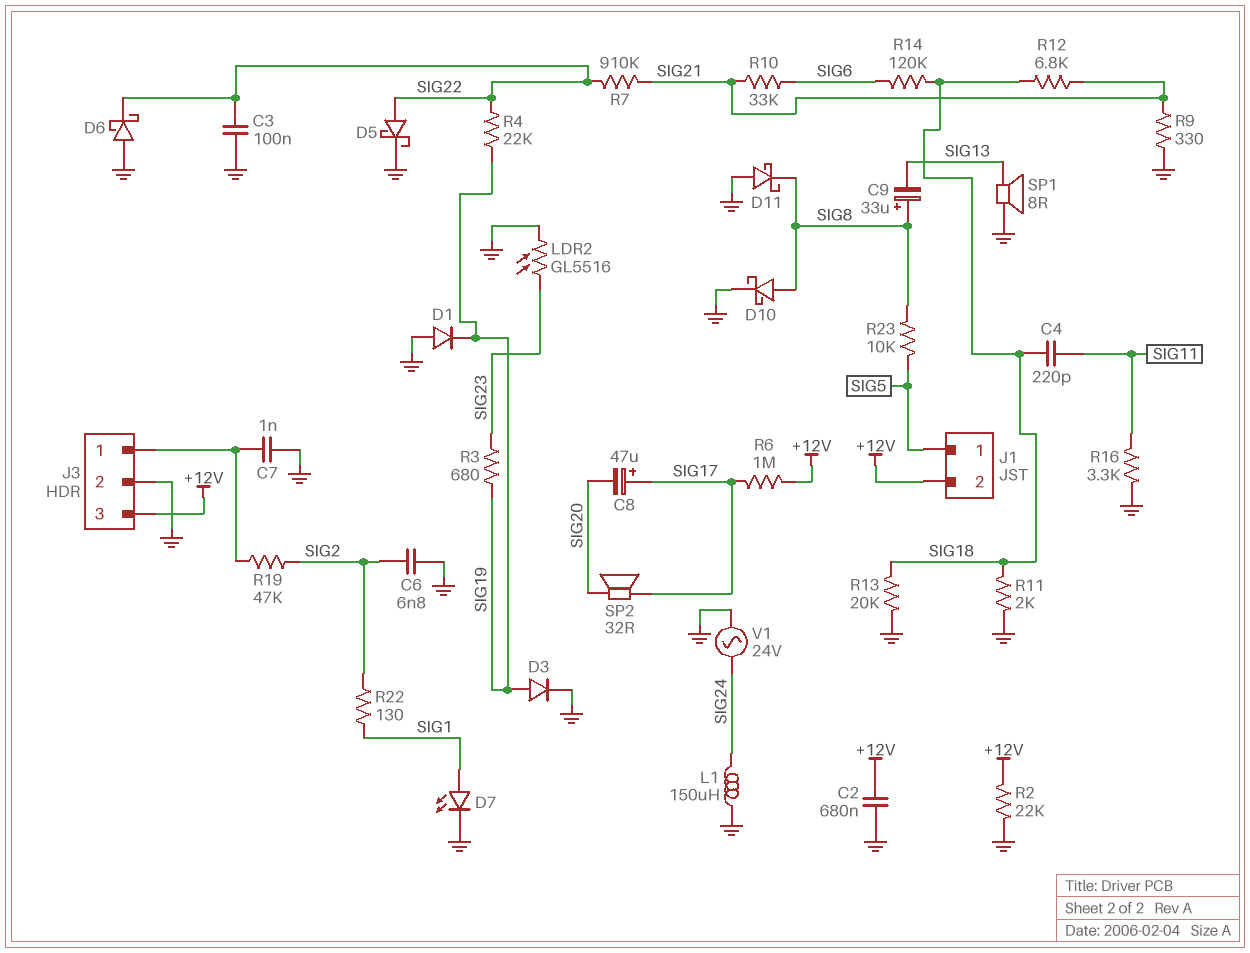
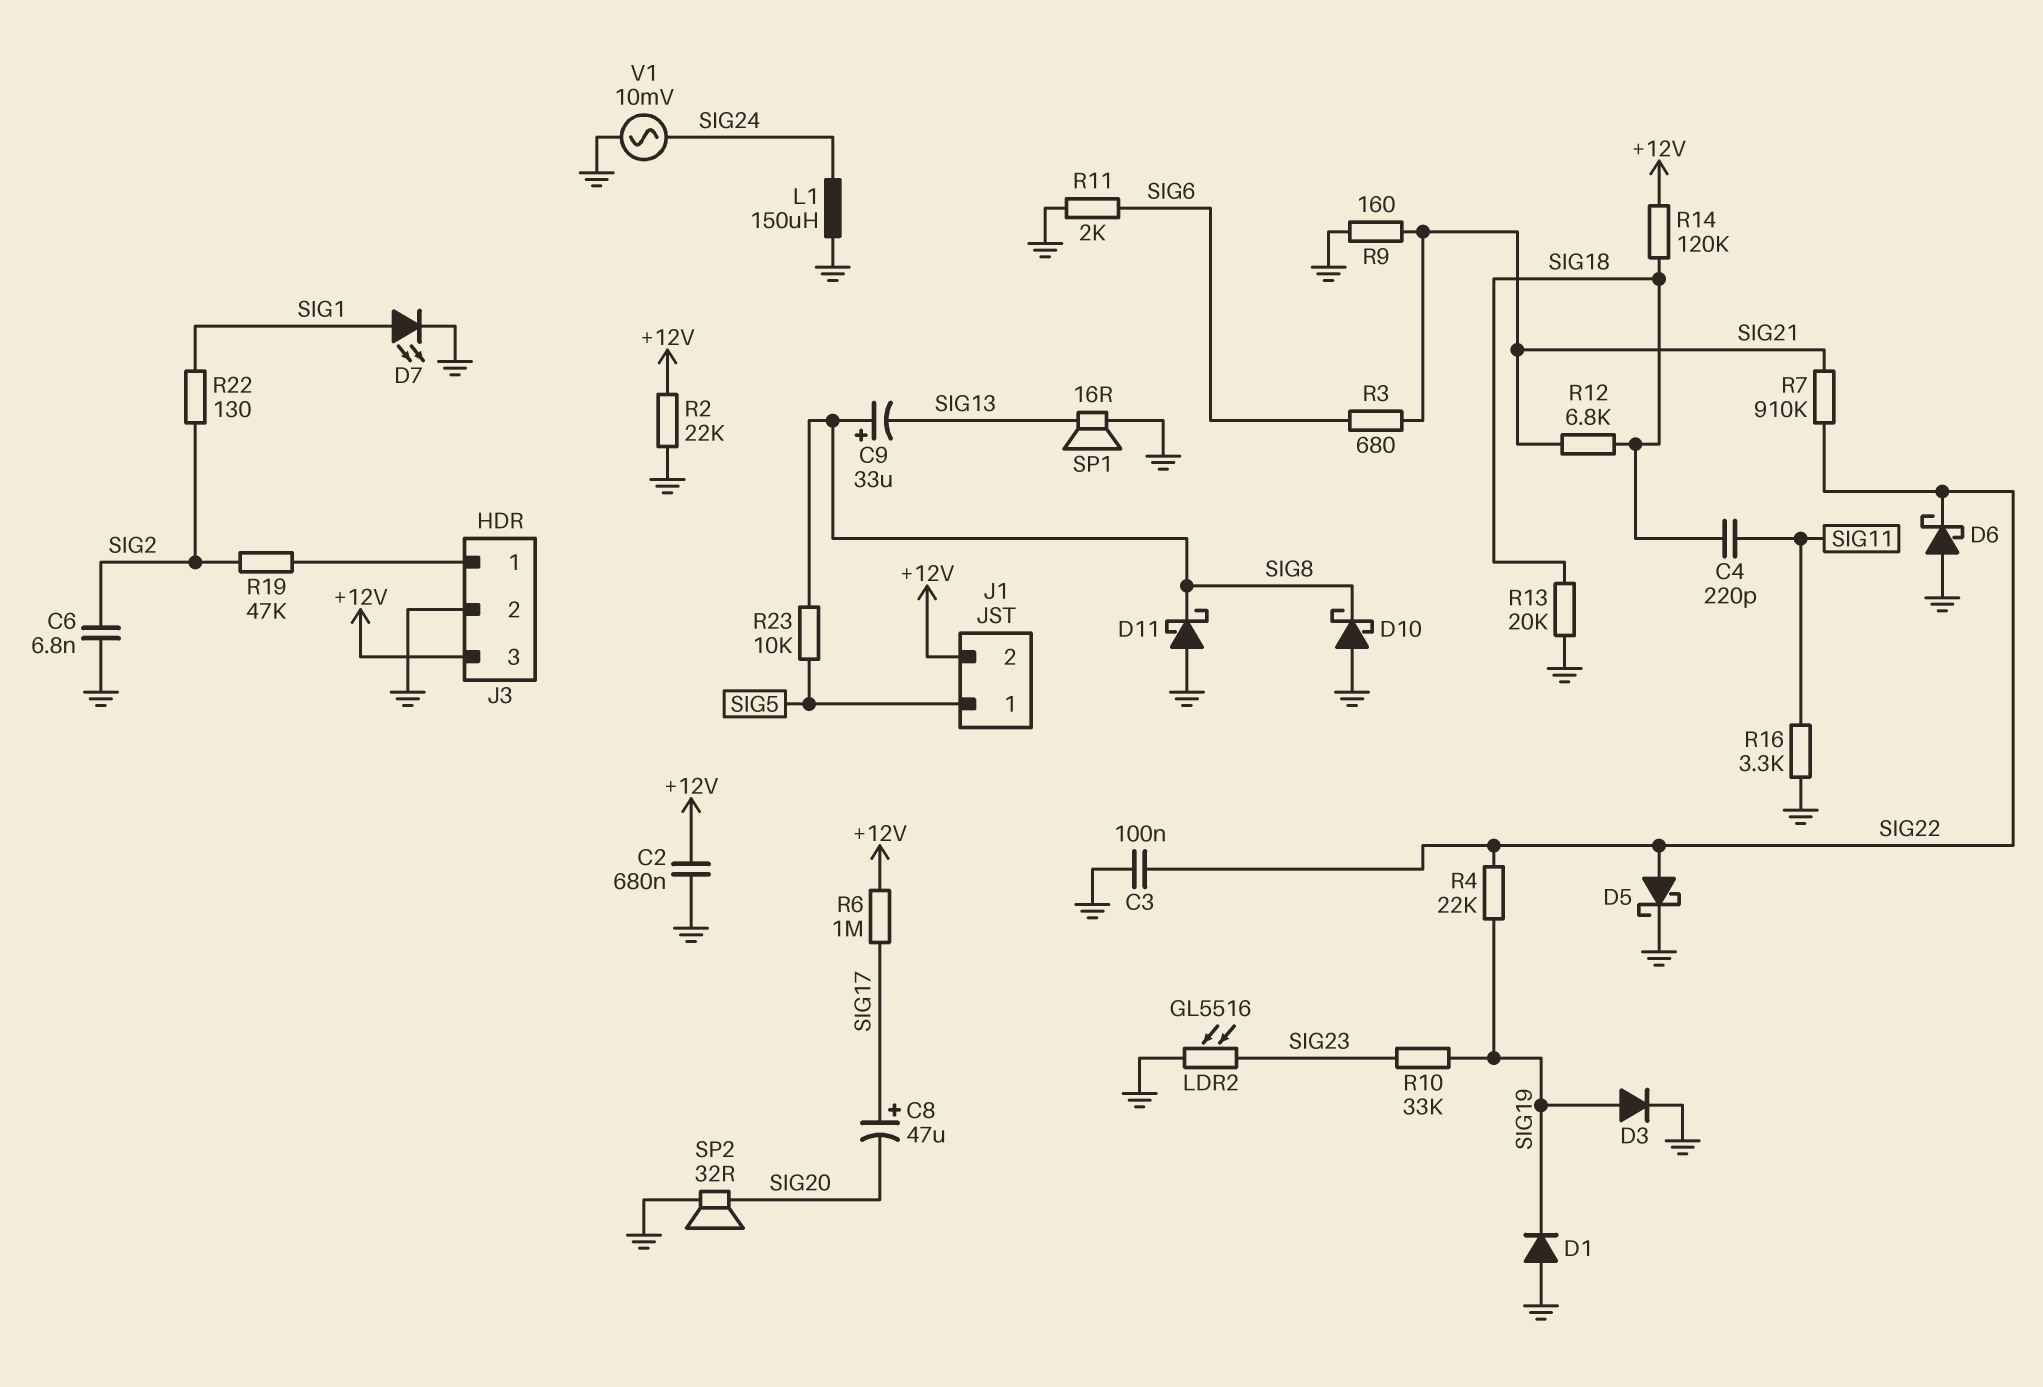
C7: 1nF (GND, J3/1) -> none
D10: schottky (A SIG8, K GND) -> schottky (A GND, K SIG8)
R3: 680 (SIG19, SIG23) -> 680 (SIG6, SIG21)
R9: 330 (GND, SIG21) -> 160 (GND, SIG21)
R10: 33k (SIG6, SIG21) -> 33k (SIG19, SIG23)
R11: 2k (GND, SIG18) -> 2k (GND, SIG6)
R14: 120k (SIG6, SIG18) -> 120k (+12V, SIG18)
SP1: speaker 8R (GND, SIG13) -> speaker 16R (GND, SIG13)
SP2: speaker 32R (SIG17, SIG20) -> speaker 32R (GND, SIG20)
V1: AC 24V (GND, SIG24) -> AC 10mV (GND, SIG24)

